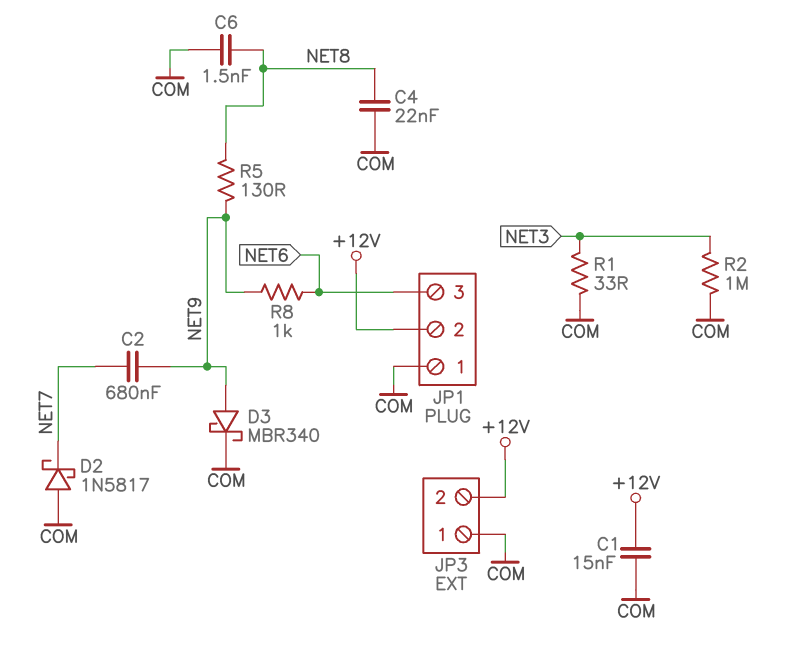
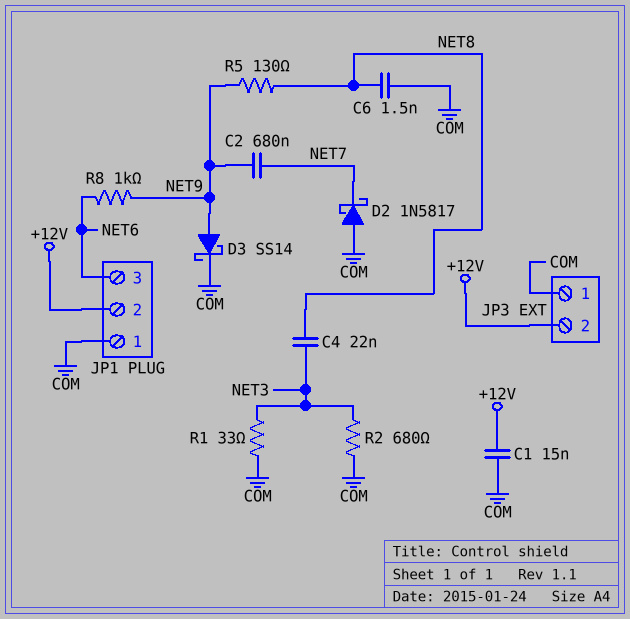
C4: 22nF (COM, NET8) -> 22nF (NET3, NET8)
D3: schottky MBR340 (A NET9, K COM) -> schottky SS14 (A NET9, K COM)
R2: 1M (COM, NET3) -> 680 (COM, NET3)

